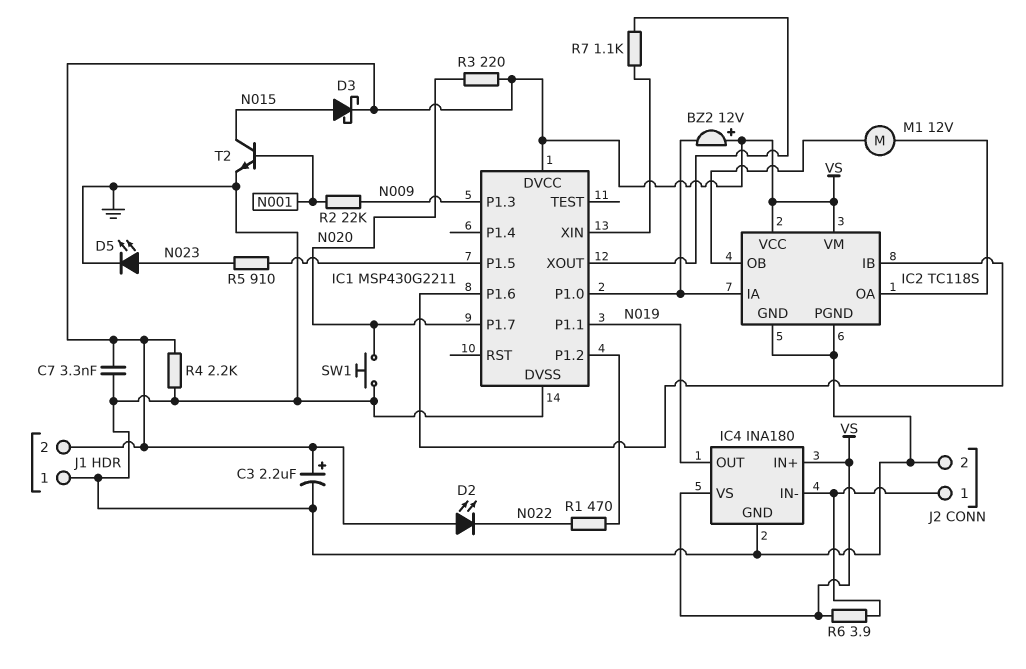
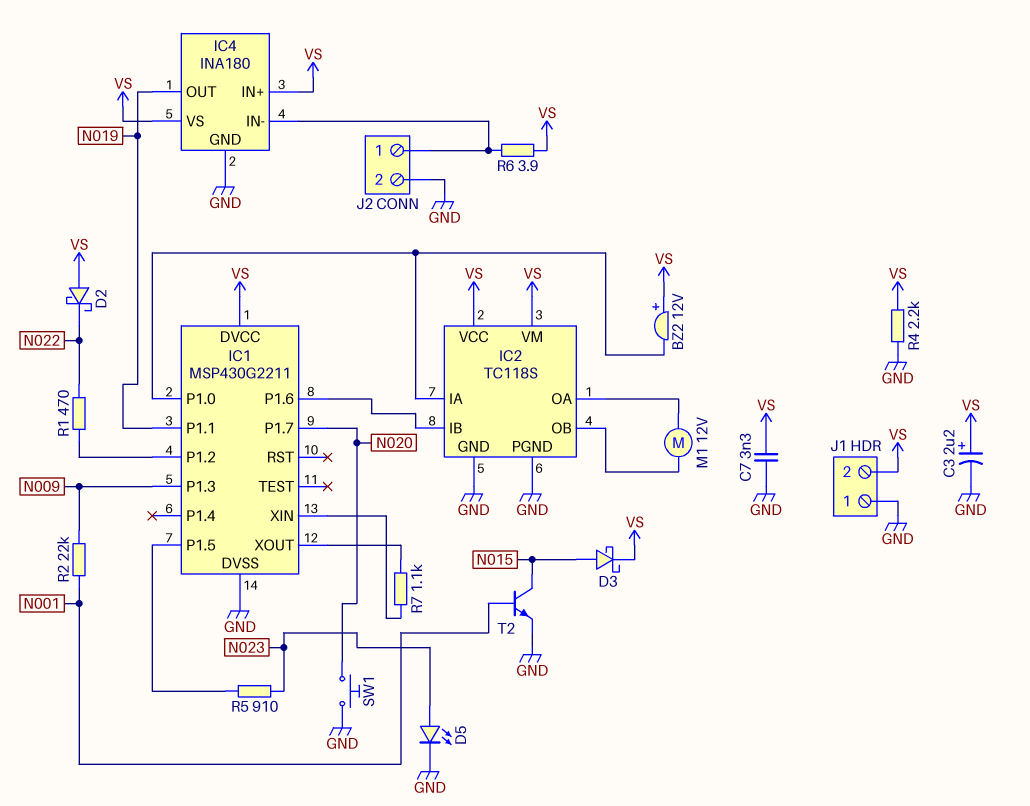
D2: LED (A VS, K N022) -> schottky (A VS, K N022)
R3: 220 (N020, VS) -> none

